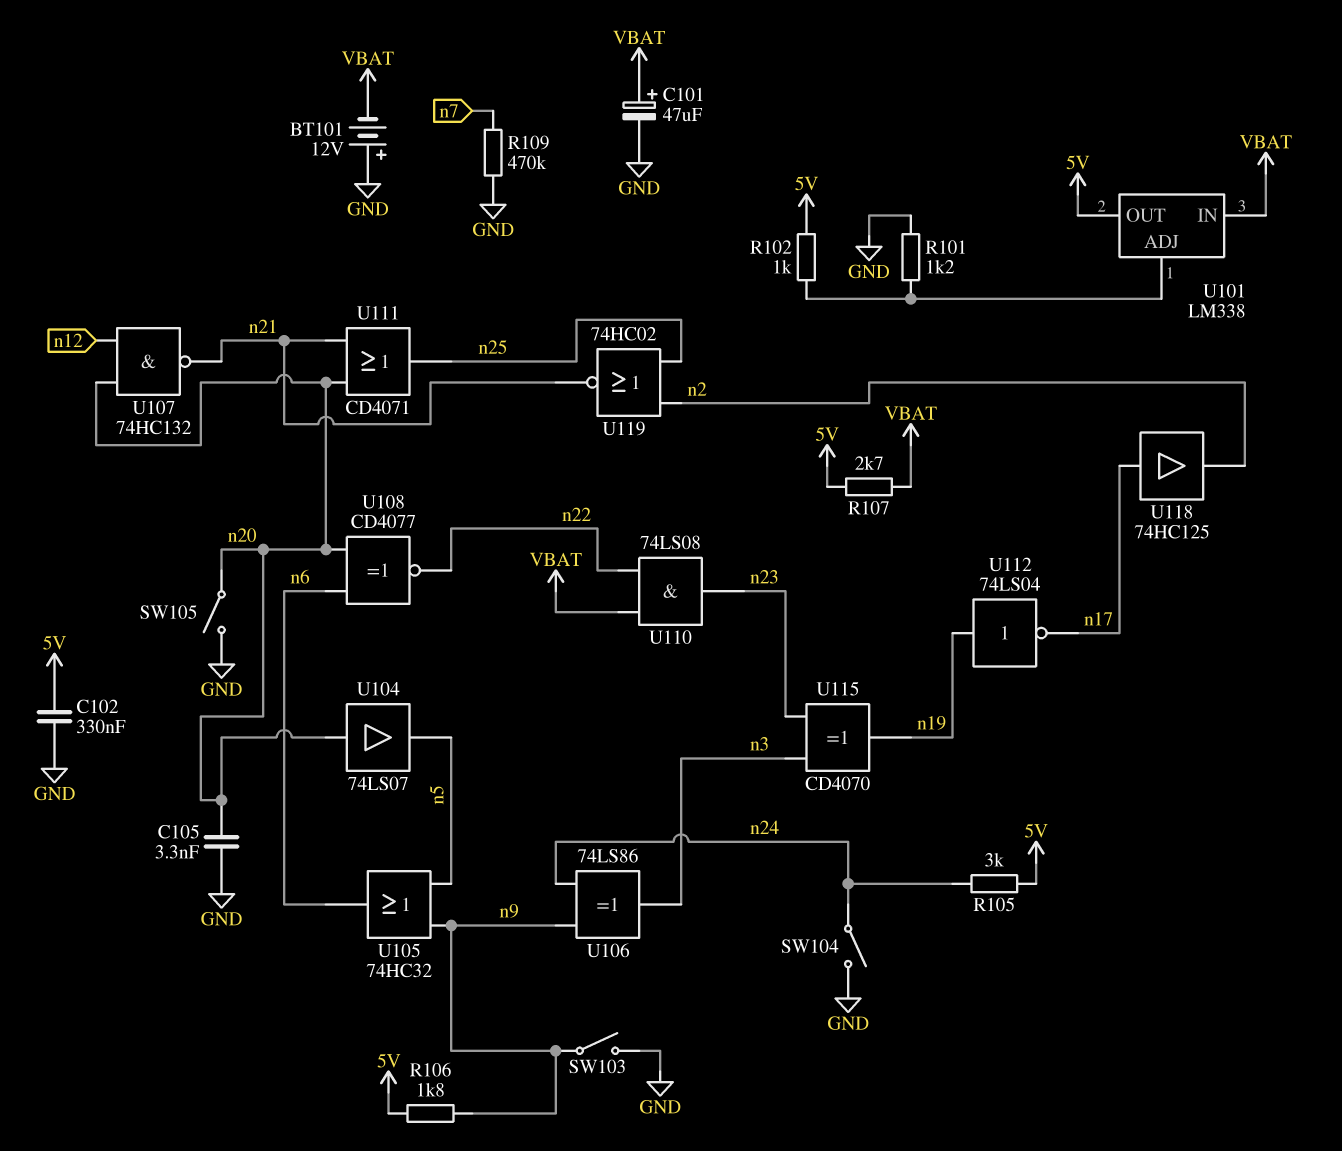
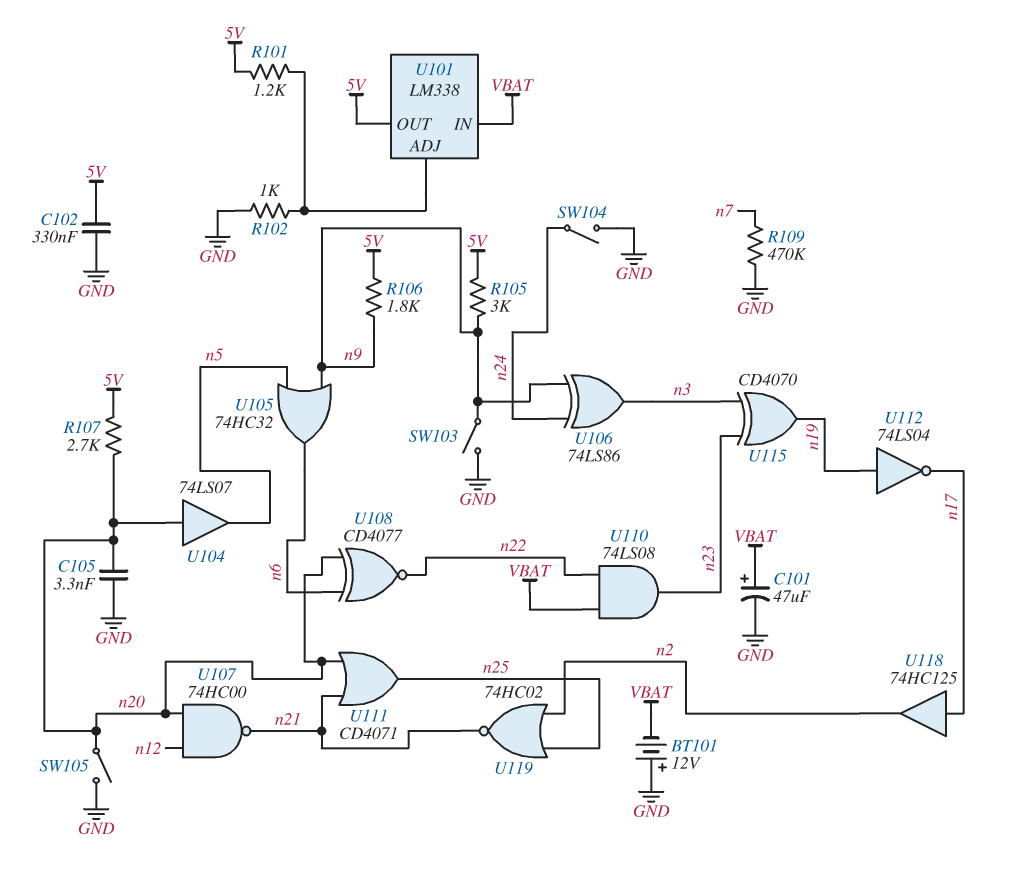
R101: 1.2k (GND, U101/ADJ) -> 1.2k (5V, U101/ADJ)
R102: 1k (5V, U101/ADJ) -> 1k (GND, U101/ADJ)
R105: 3k (5V, n24) -> 3k (5V, n9)
R107: 2.7k (5V, VBAT) -> 2.7k (5V, n20)
U107: NAND 74HC132 (in n12, in n20, out n21) -> NAND 74HC00 (in n12, in n20, out n21)

